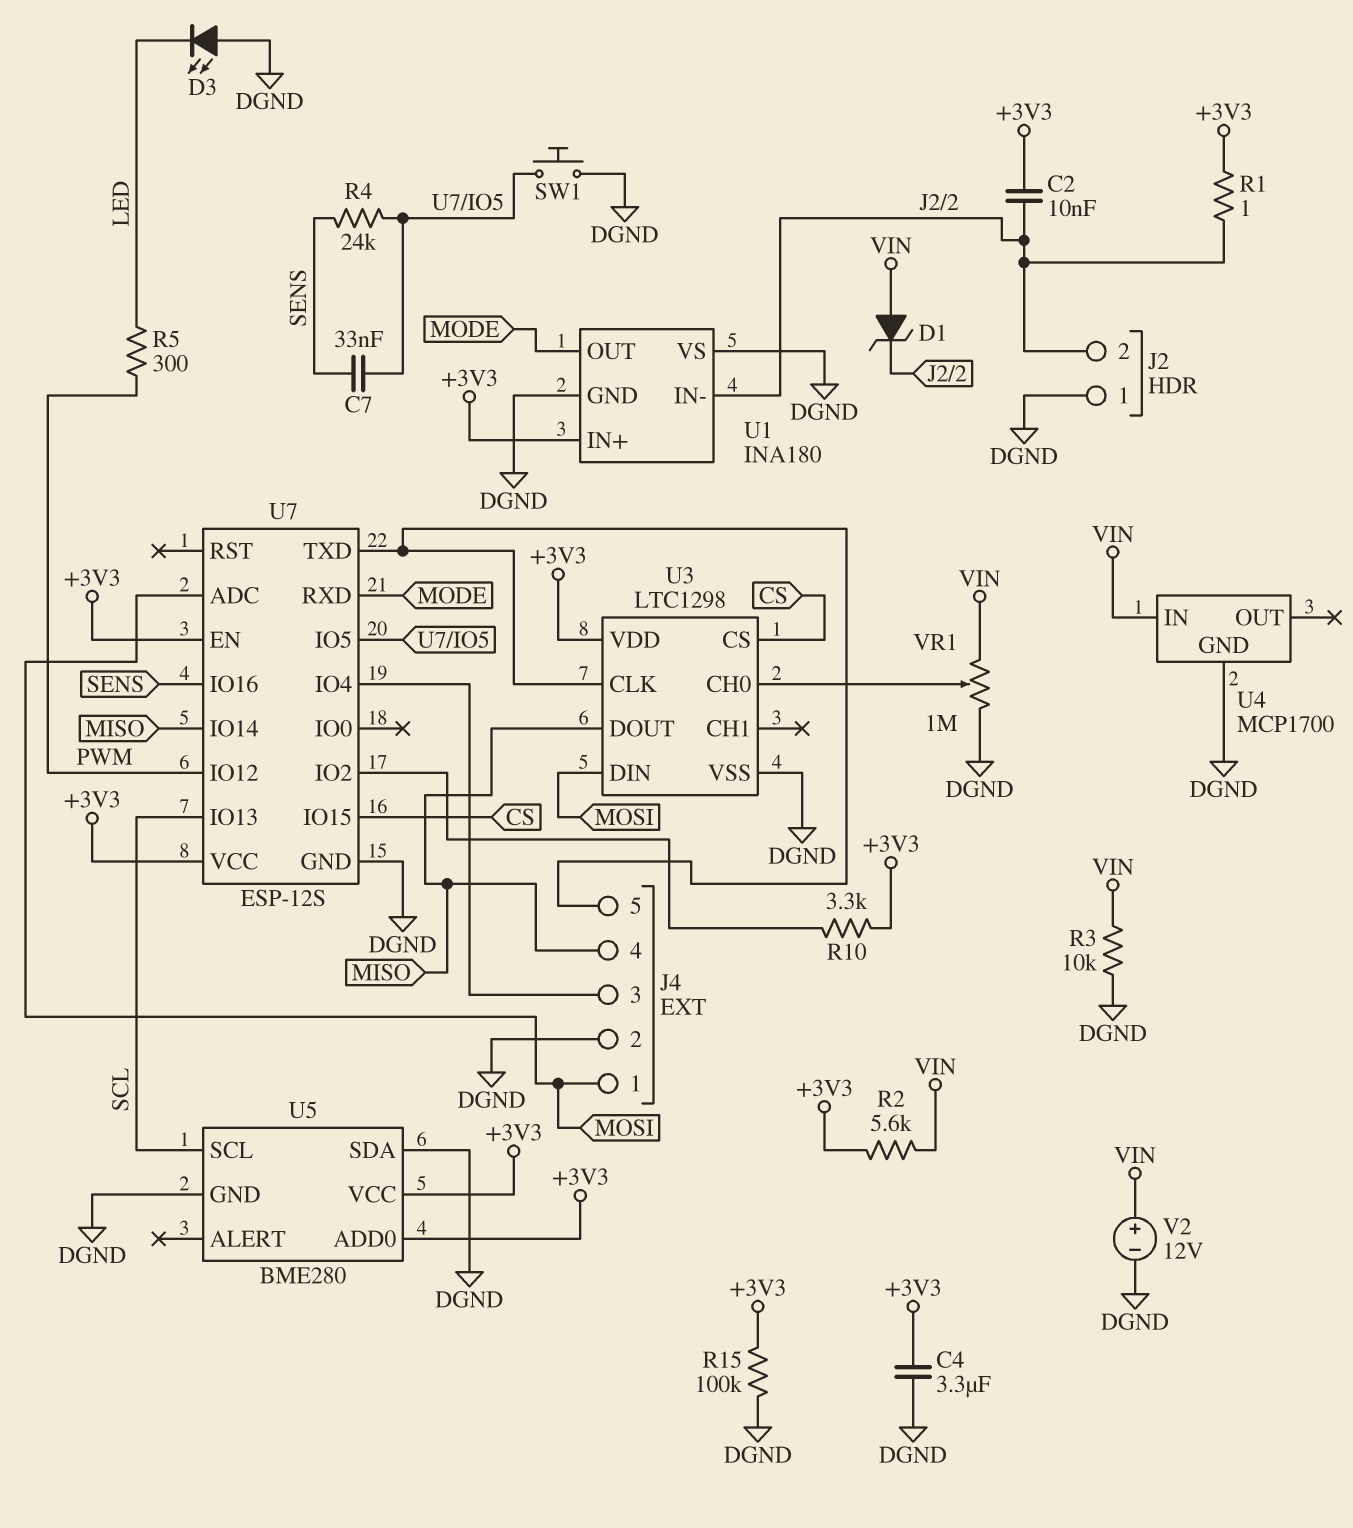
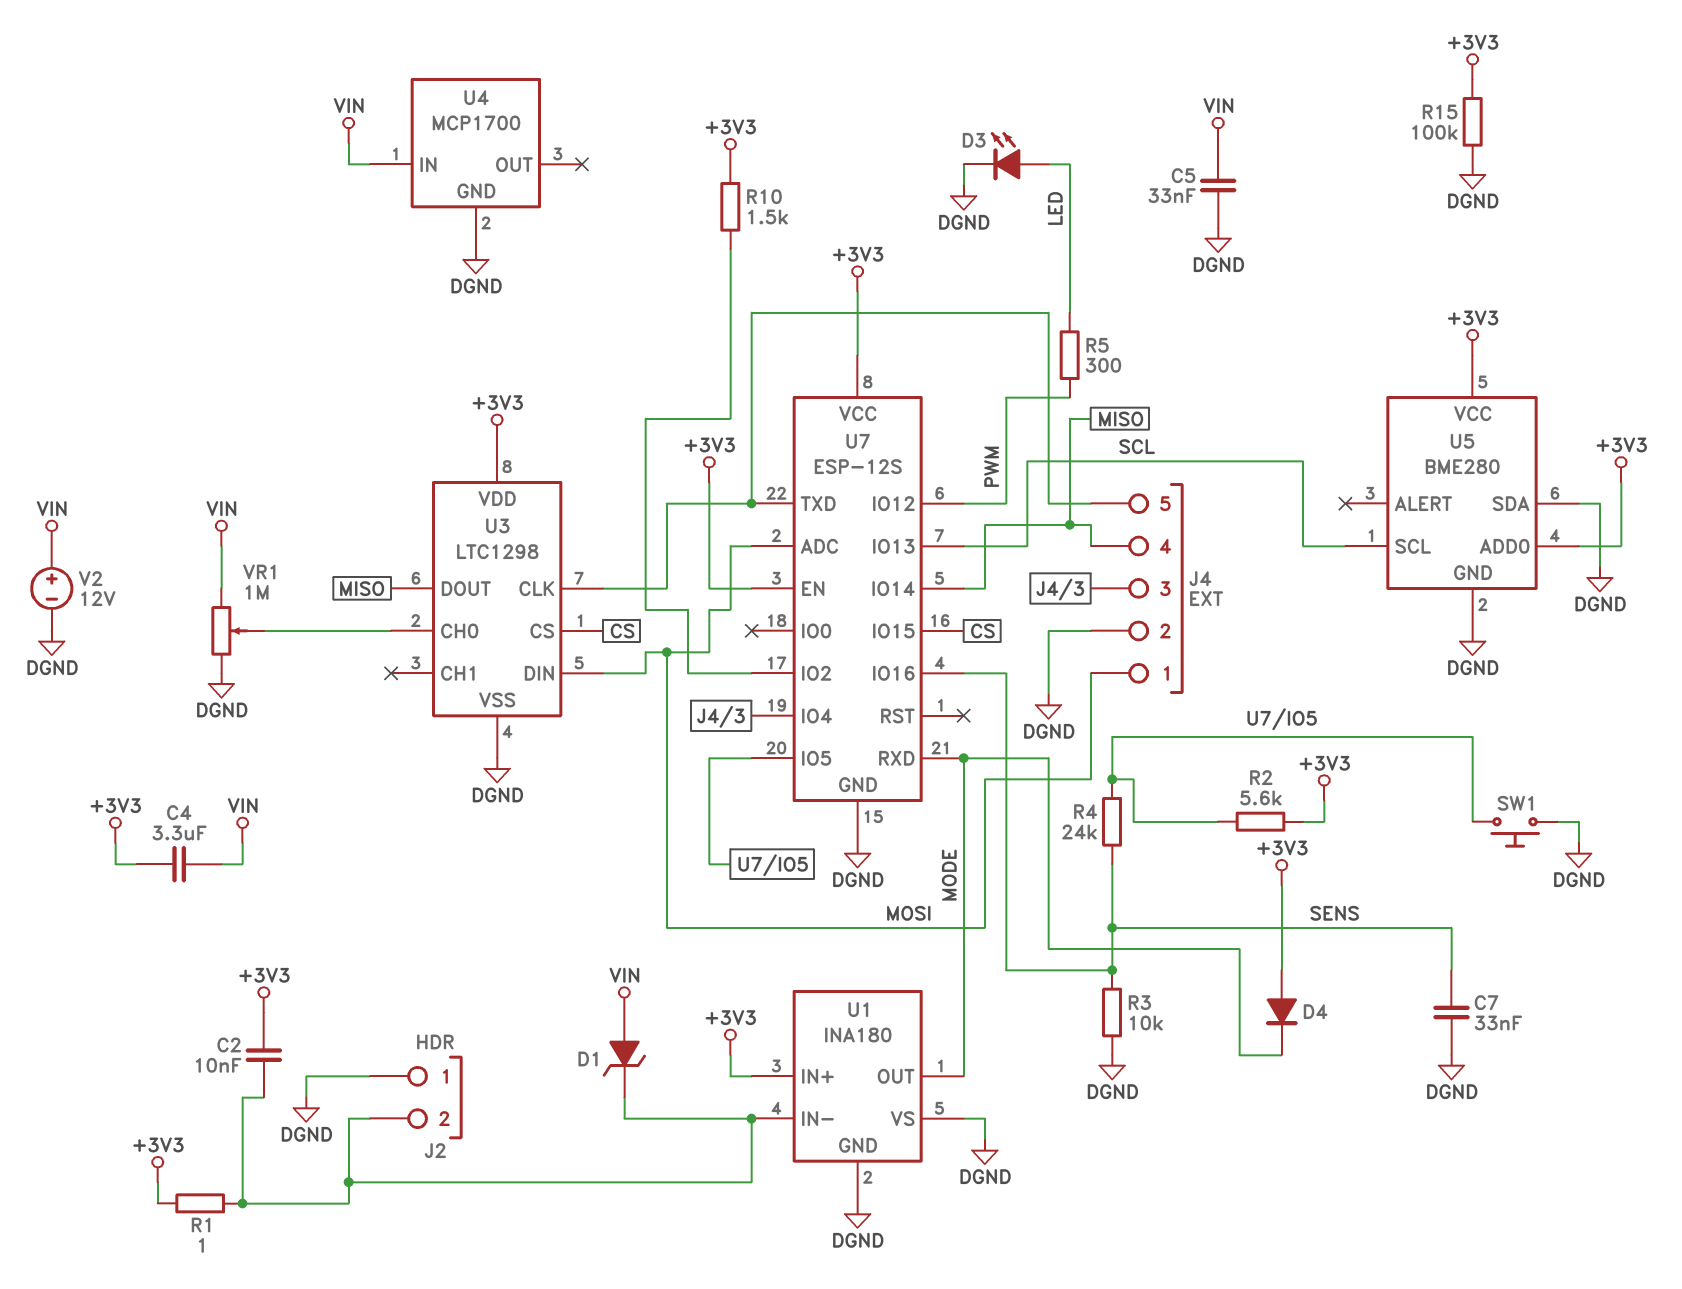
C4: 3.3uF (+3V3, DGND) -> 3.3uF (+3V3, VIN)
C5: none -> 33nF (DGND, VIN)
C7: 33nF (SENS, U7/IO5) -> 33nF (DGND, SENS)
D3: LED (A DGND, K LED) -> LED (A LED, K DGND)
D4: none -> diode (A +3V3, K MODE)
R2: 5.6k (+3V3, VIN) -> 5.6k (+3V3, U7/IO5)
R3: 10k (DGND, VIN) -> 10k (DGND, SENS)
R10: 3.3k (+3V3, U7/IO2) -> 1.5k (+3V3, U7/IO2)

